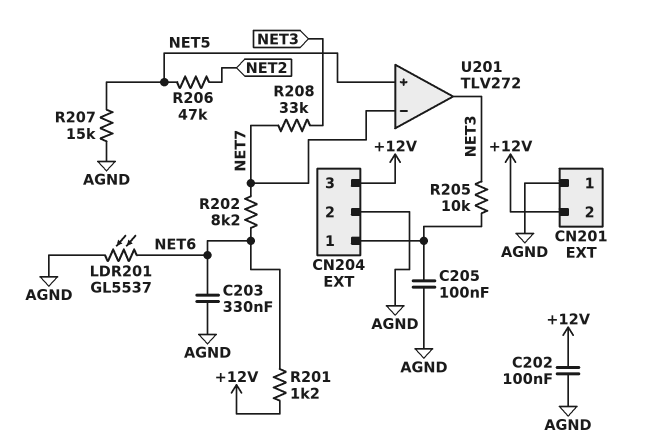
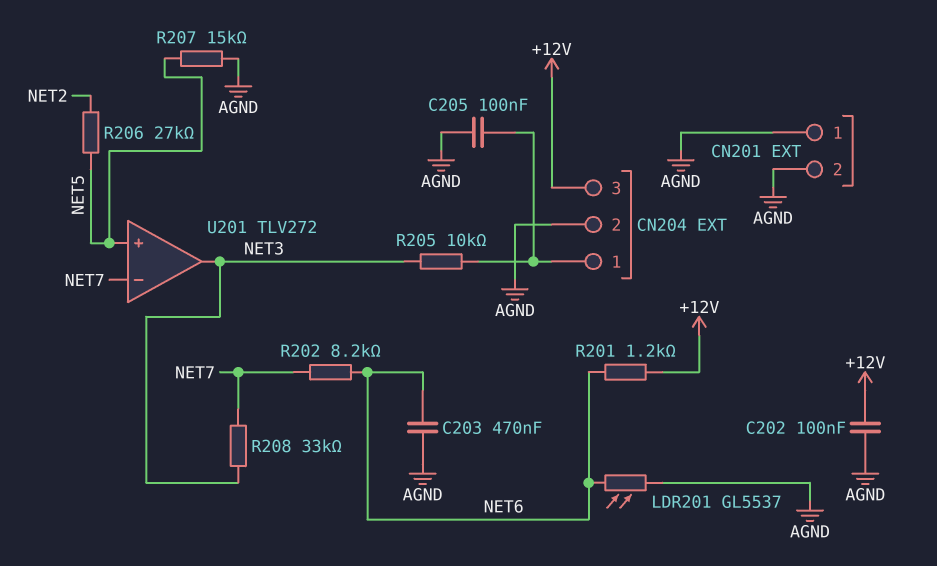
C203: 330nF (AGND, NET6) -> 470nF (AGND, NET6)
CN201 pin 2: +12V -> AGND
R206: 47k (NET2, NET5) -> 27k (NET2, NET5)

